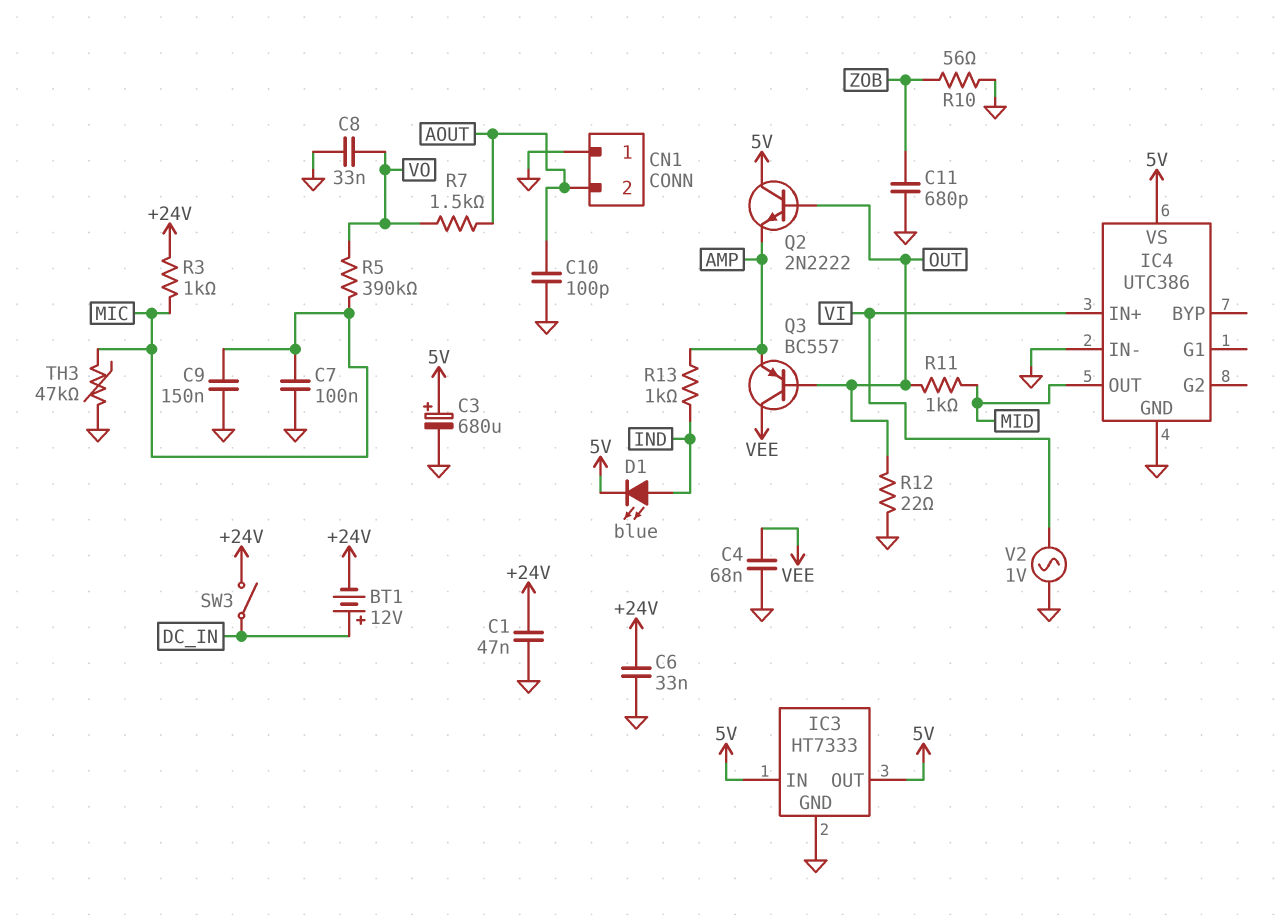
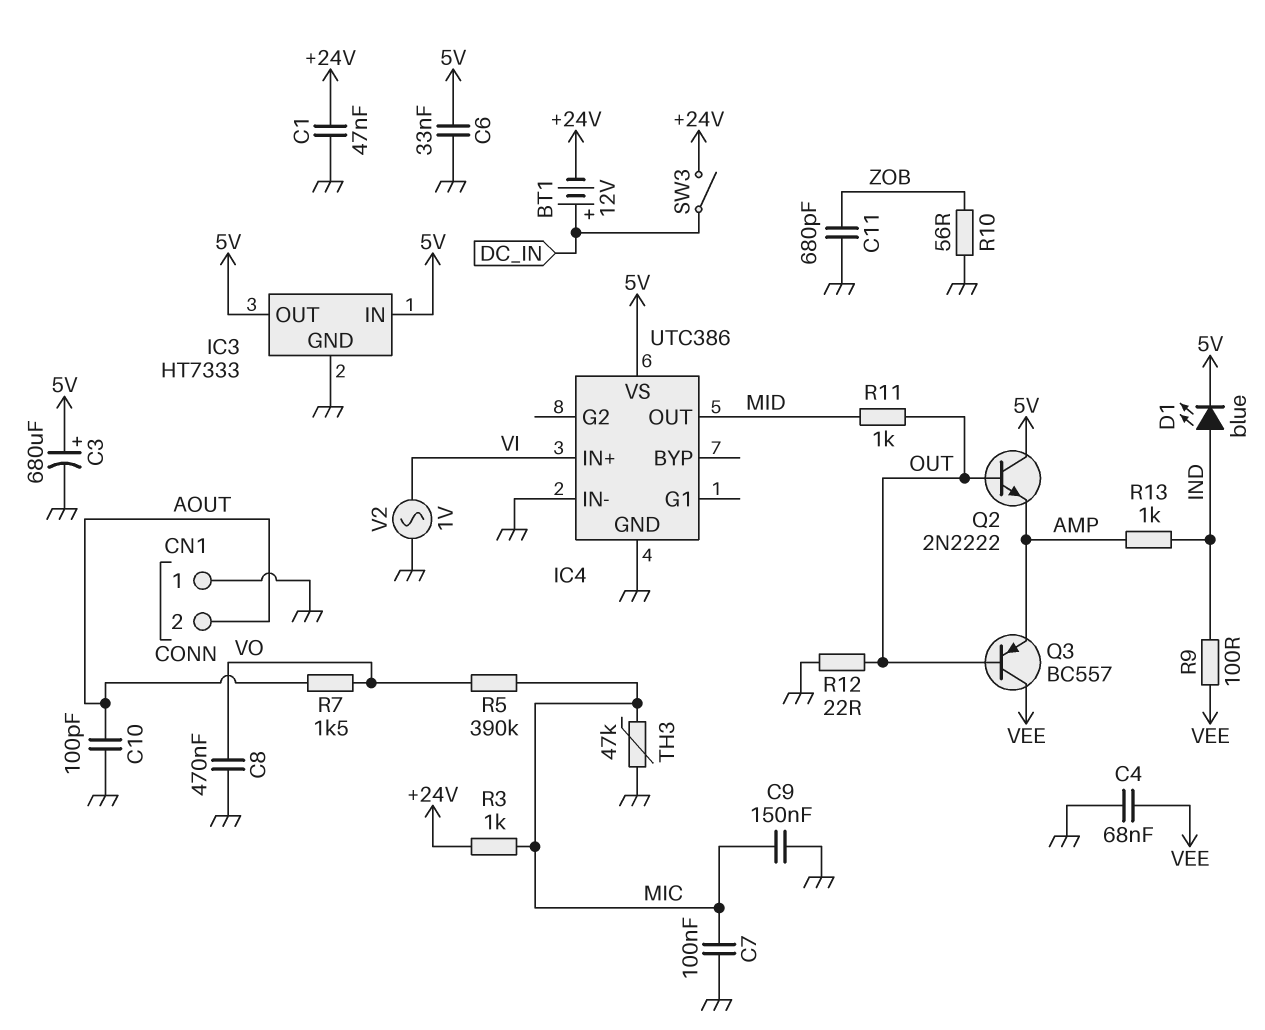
C6: 33nF (+24V, GND) -> 33nF (5V, GND)
C8: 33nF (GND, VO) -> 470nF (GND, VO)
R9: none -> 100 (IND, VEE)

